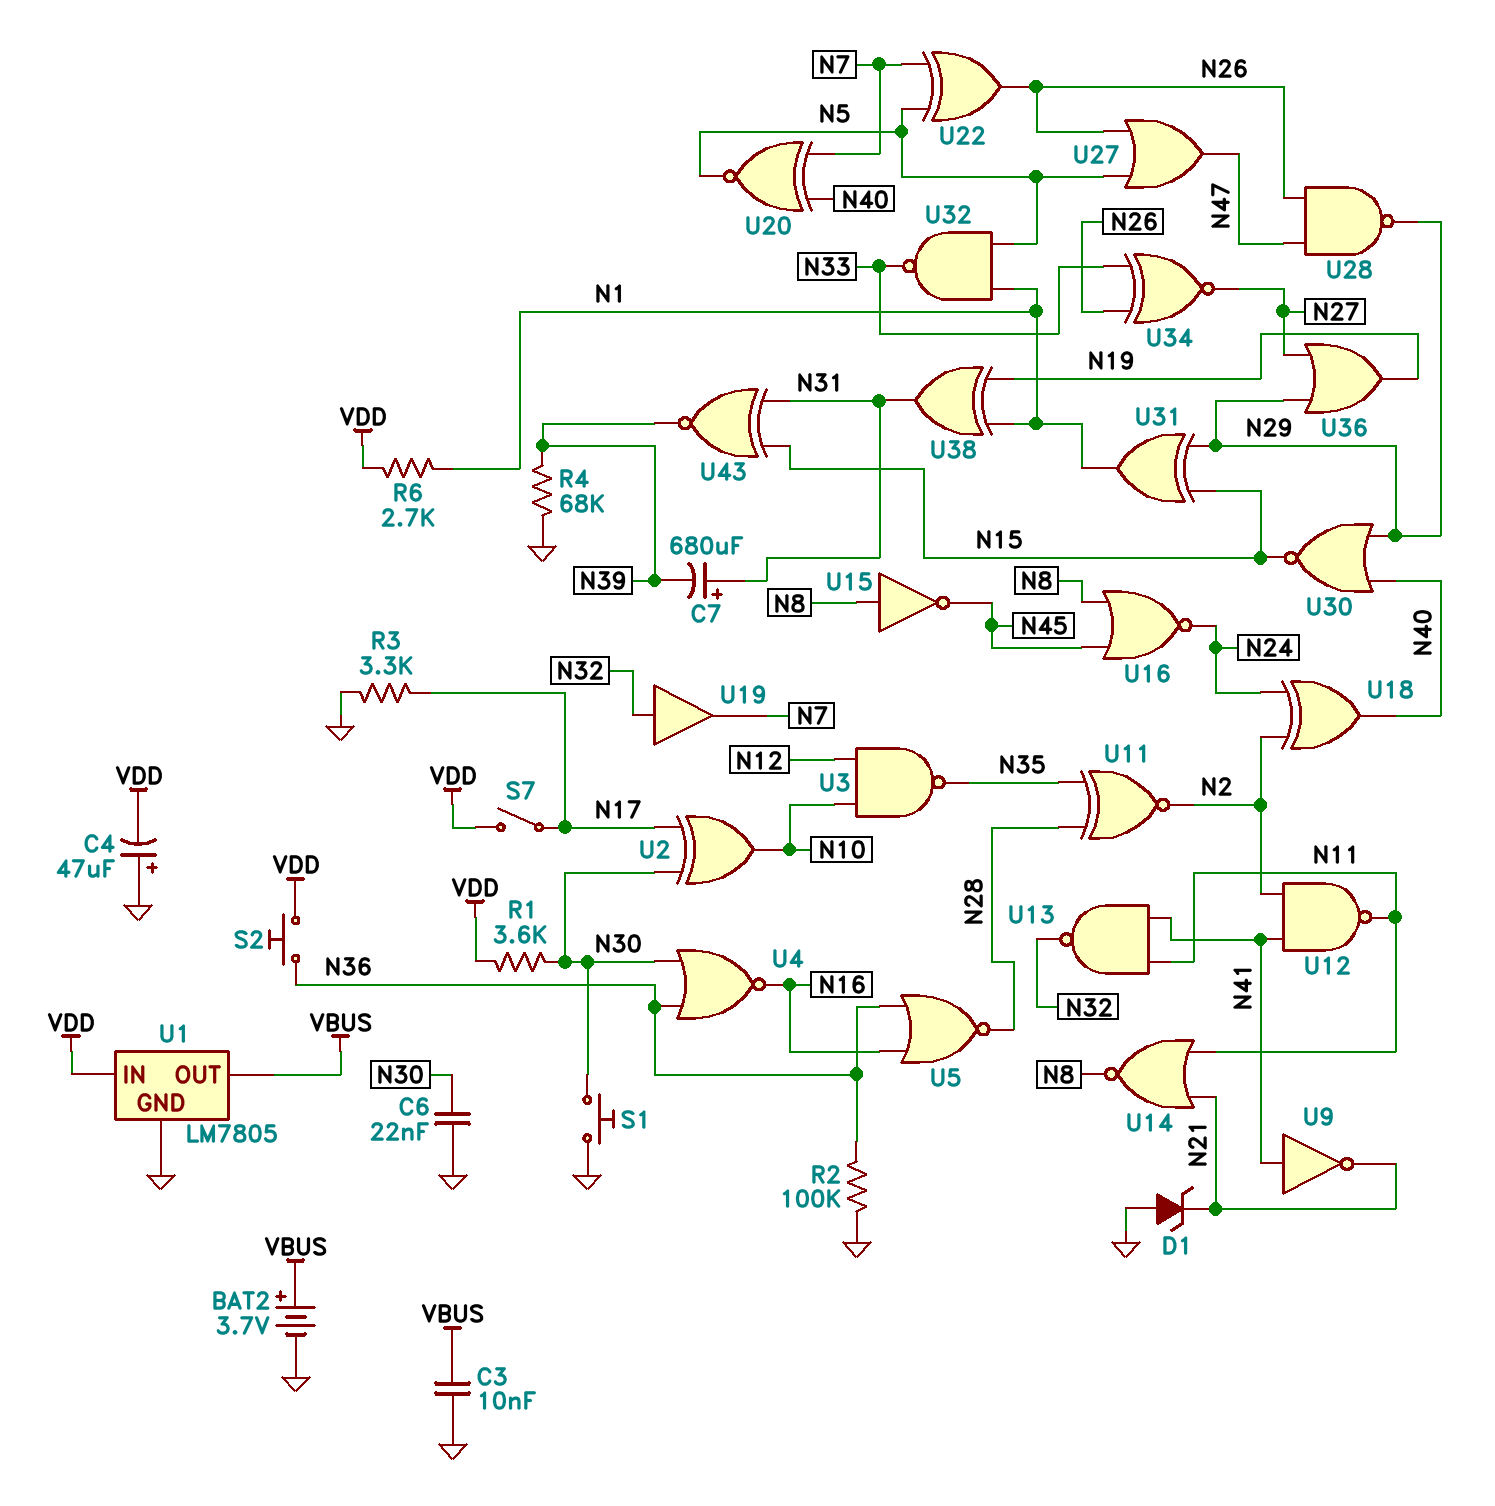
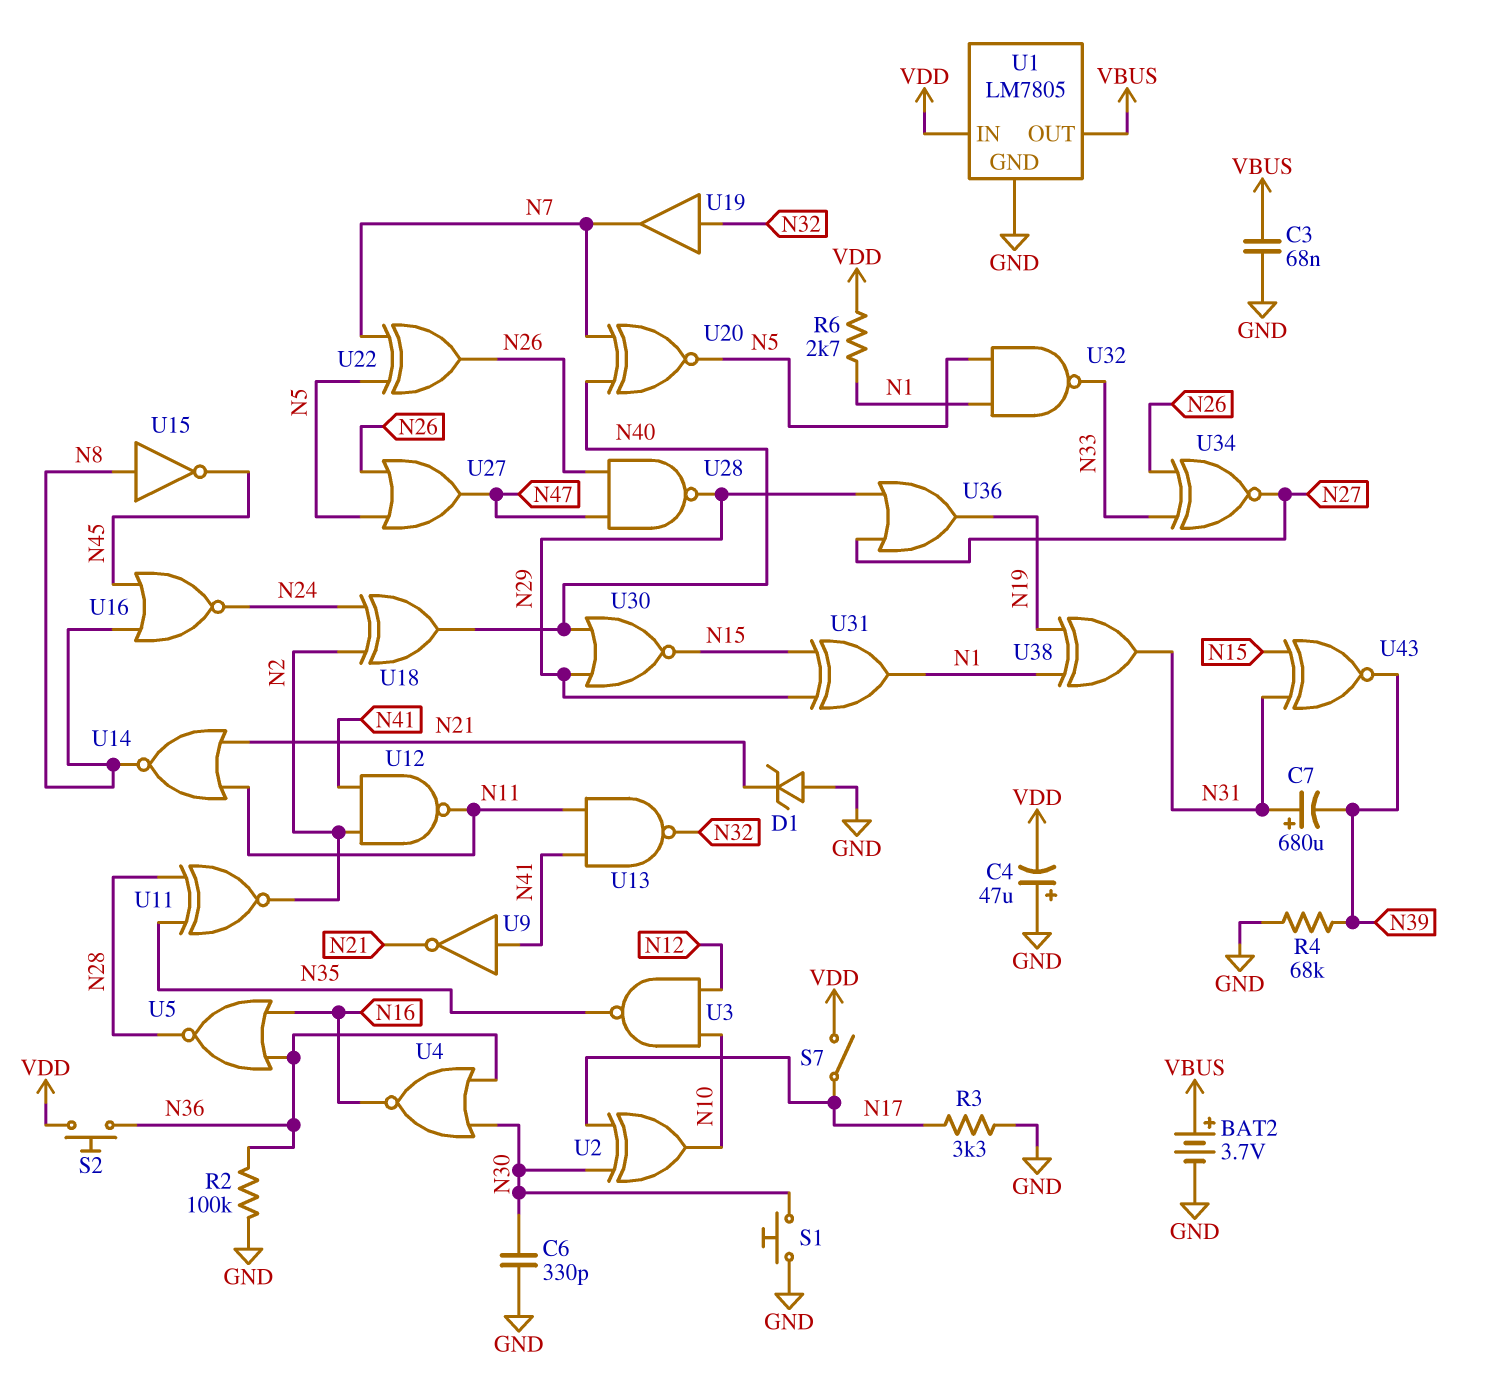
C3: 10nF (GND, VBUS) -> 68nF (GND, VBUS)
C6: 22nF (GND, N30) -> 330pF (GND, N30)
R1: 3.6k (N30, VDD) -> none

